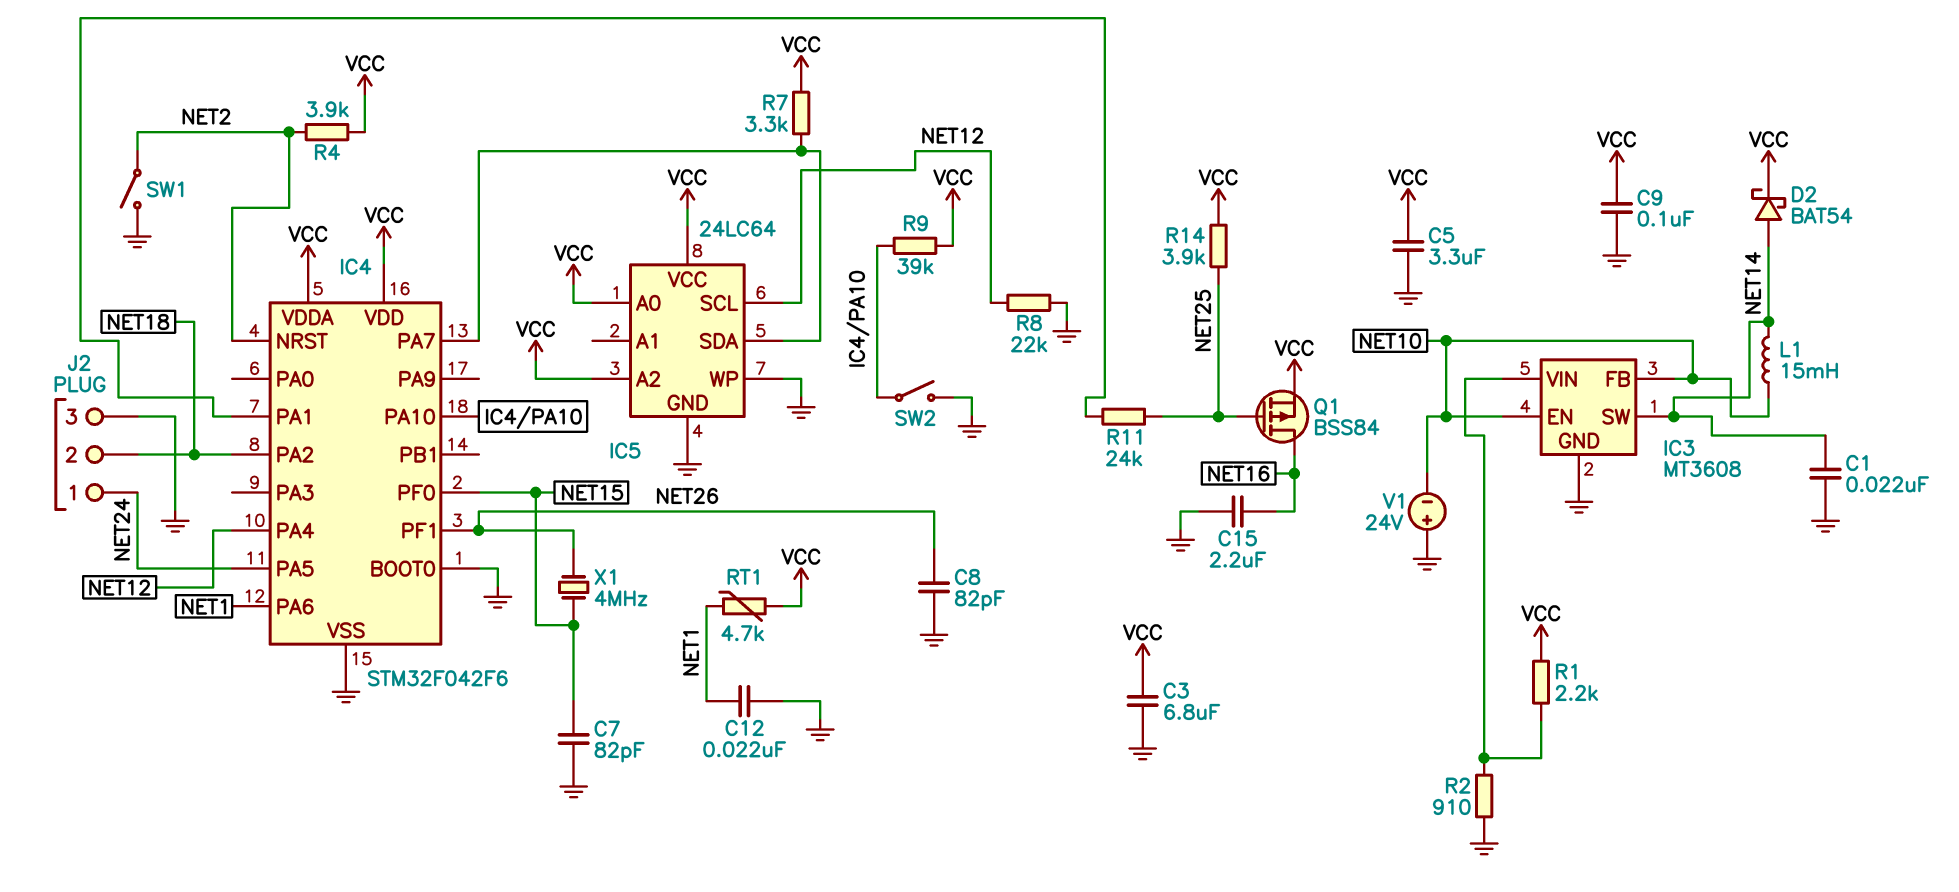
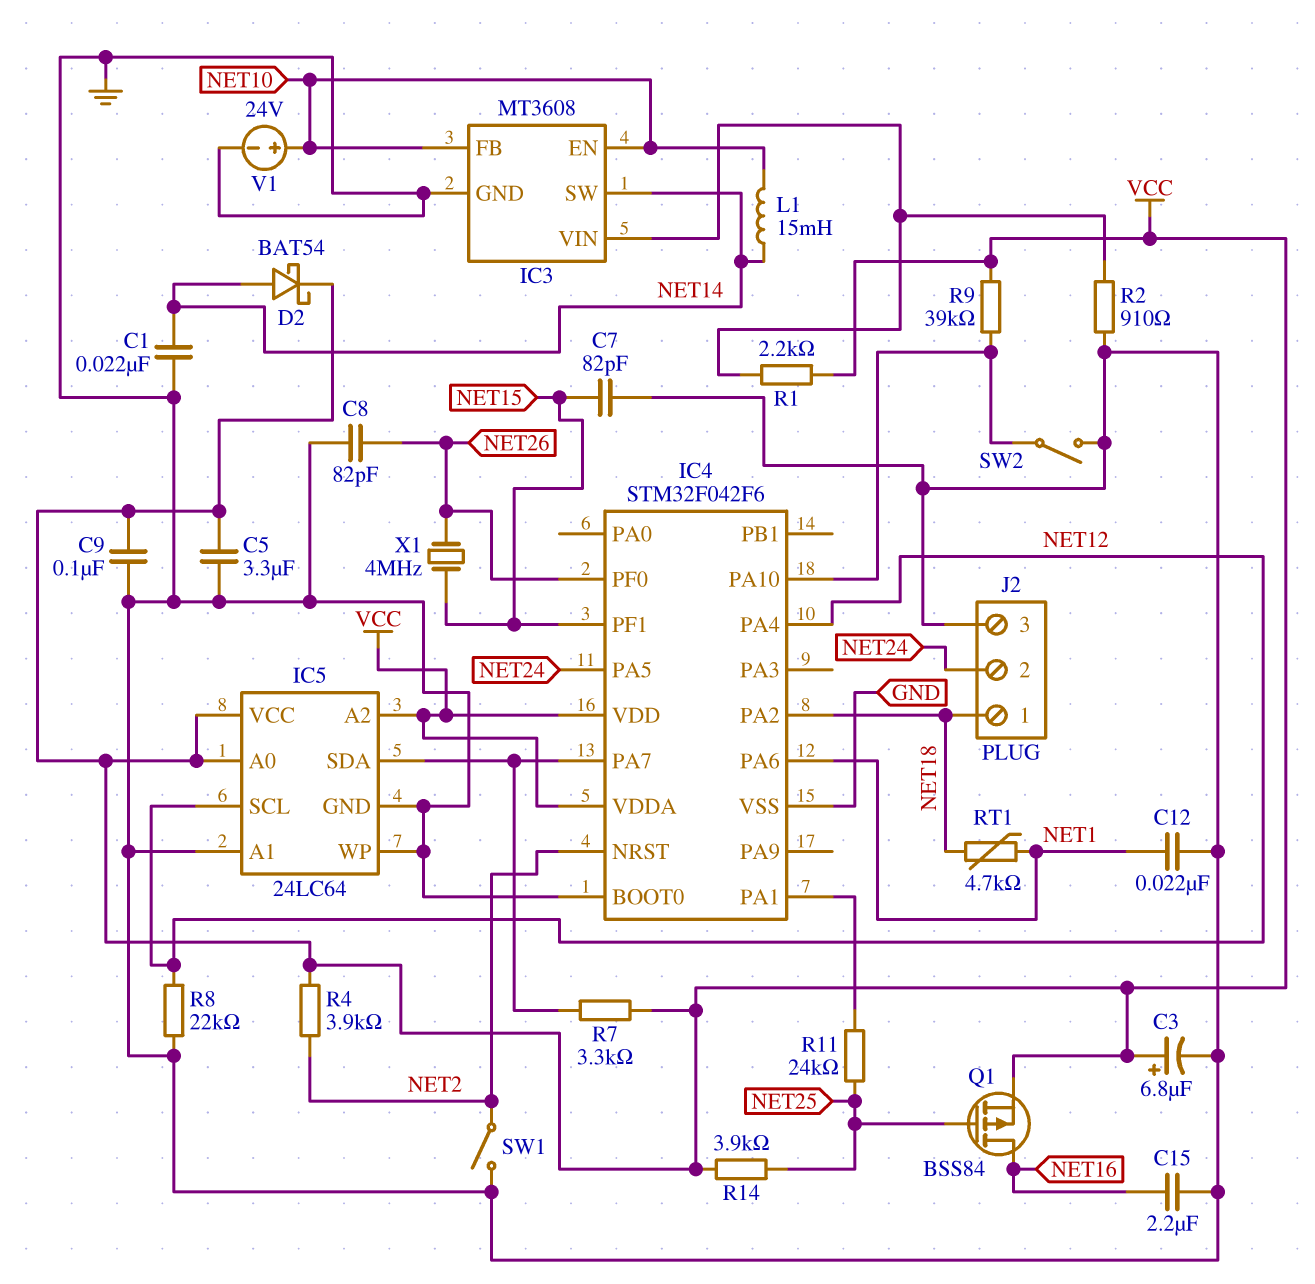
C3: 6.8uF (GND, VCC) -> 6.8uF (plus VCC, minus GND)
IC4 pin PF0: NET15 -> NET26
IC4 pin PF1: NET26 -> NET15
IC5 pin A1: none -> GND
J2 pin 1: NET24 -> NET18
J2 pin 2: NET18 -> NET24
RT1: 4.7k (NET1, VCC) -> 4.7k (NET1, NET18)
V1: 24V (plus GND, minus NET10) -> 24V (plus NET10, minus GND)

